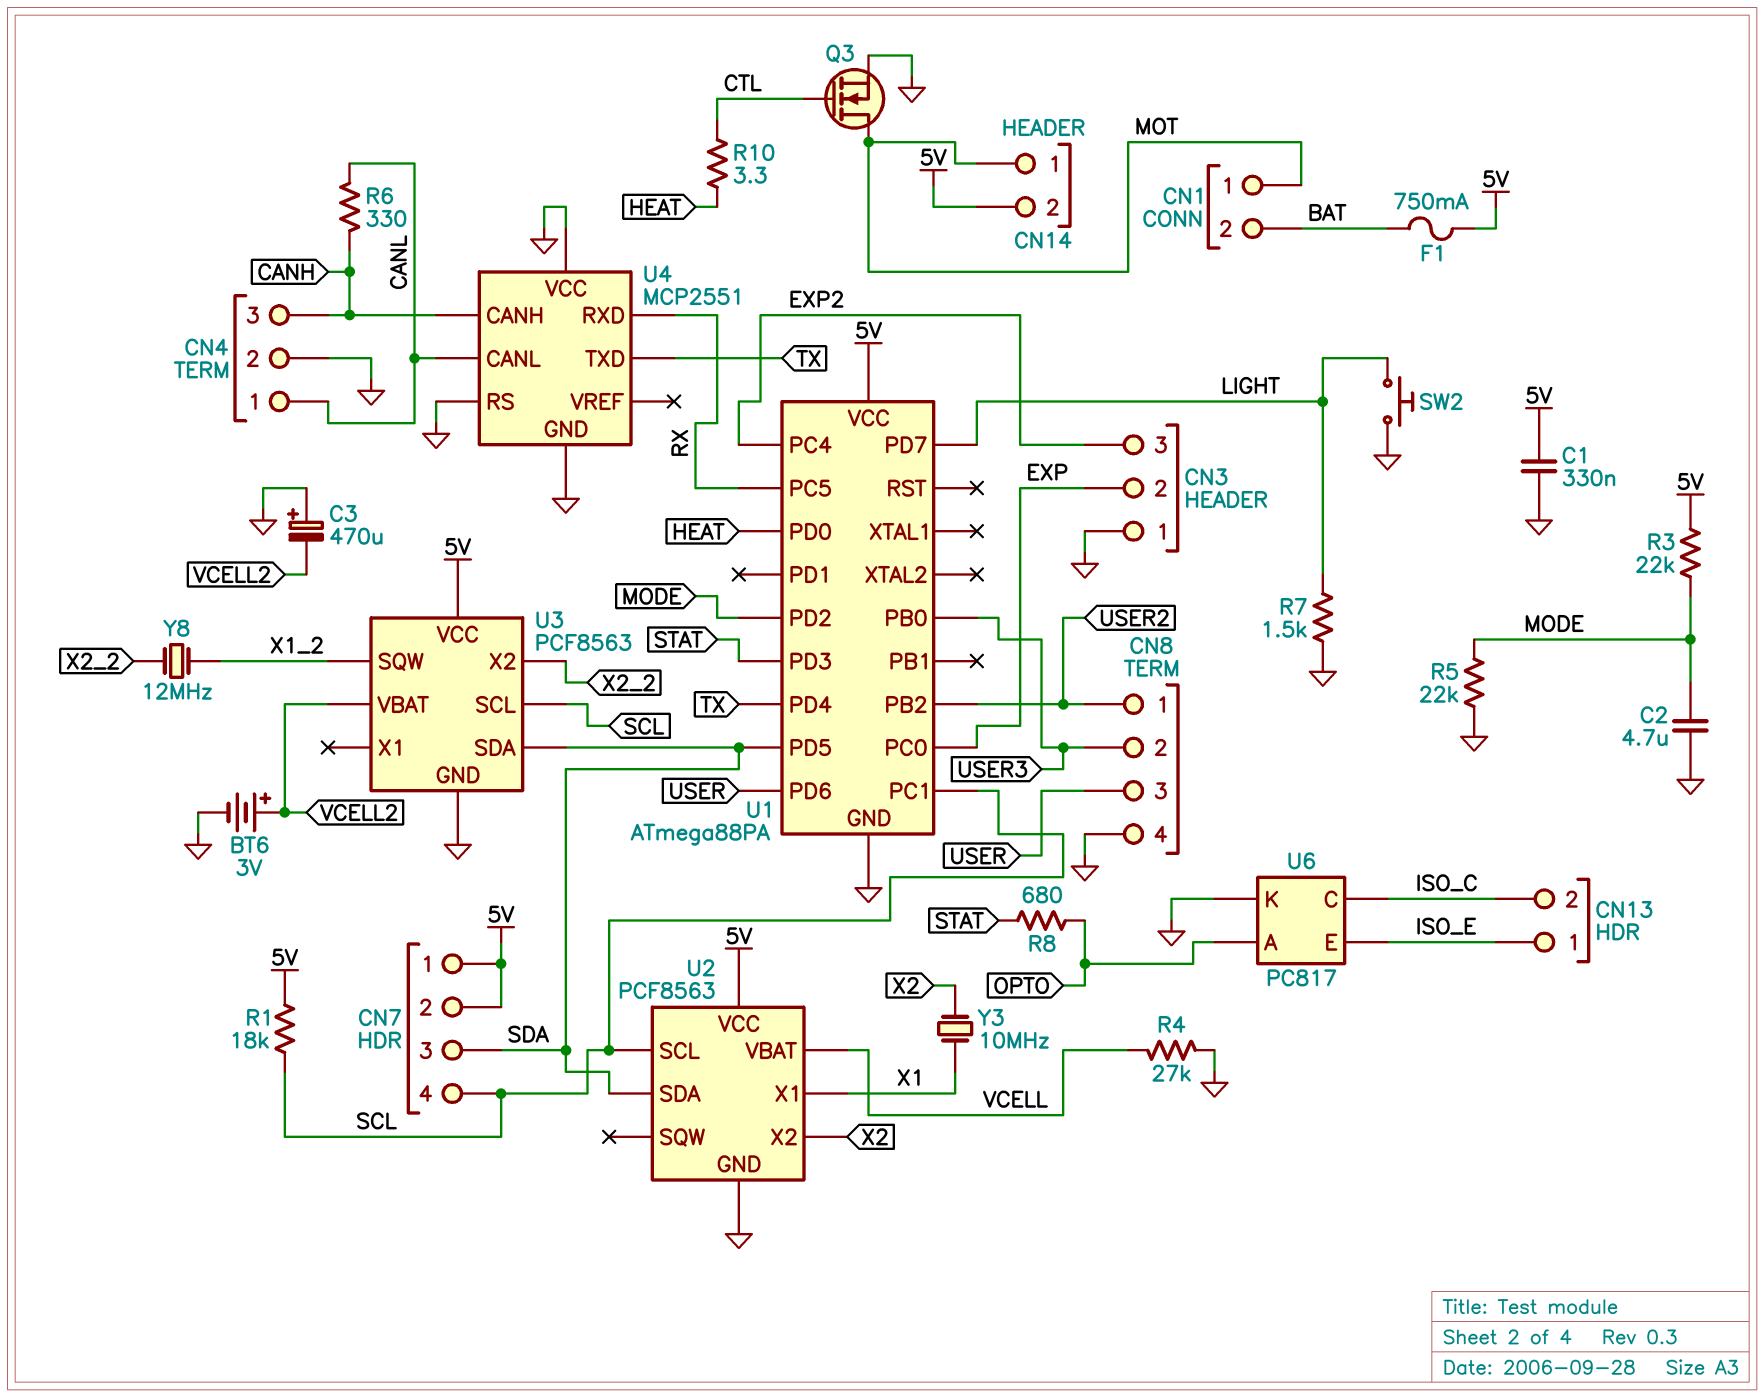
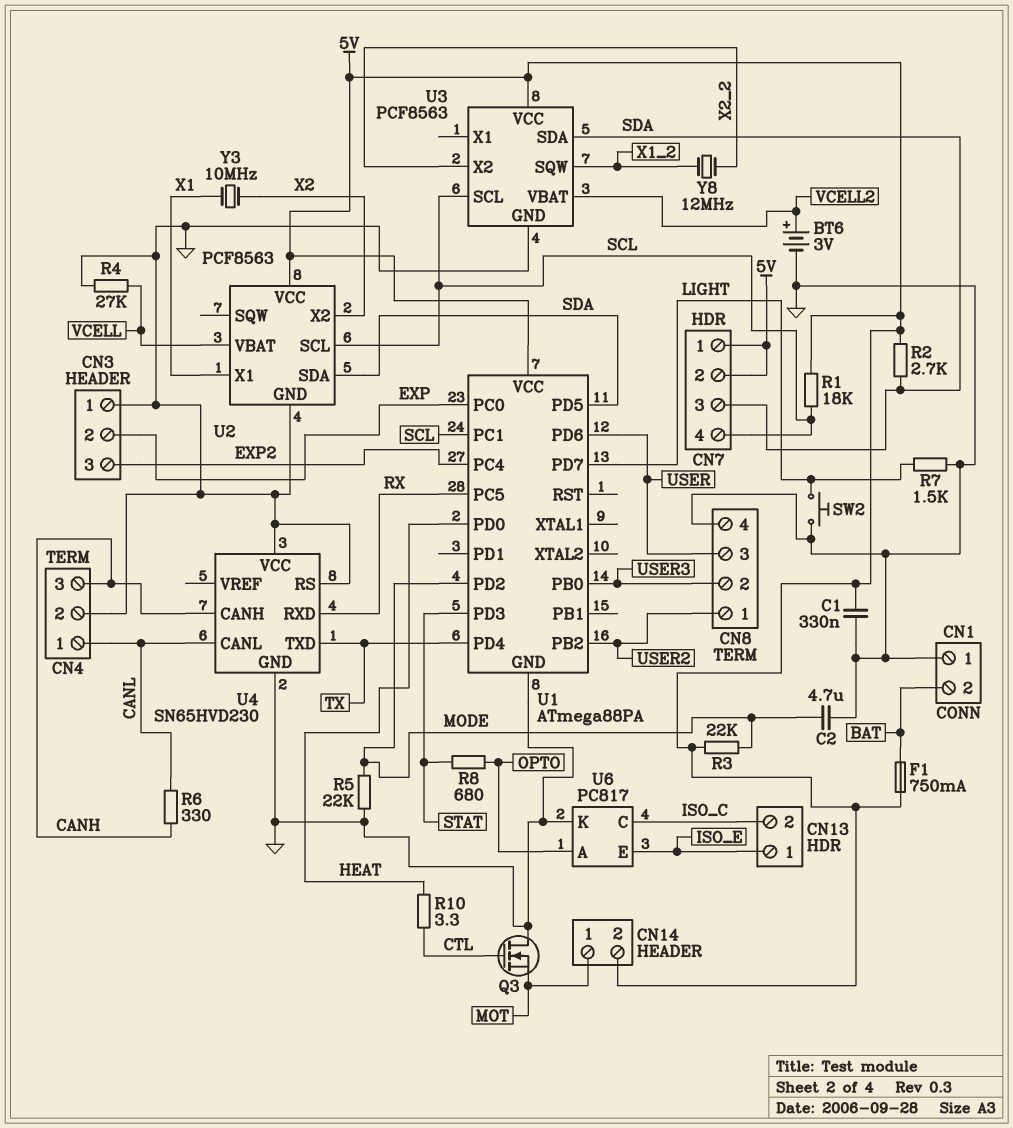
C3: 470uF (plus GND, minus VCELL2) -> none
CN1 pin 1: MOT -> GND
Q3: NMOS (G CTL, D MOT, S GND) -> NMOS (G CTL, D GND, S MOT)
R2: none -> 2.7k (5V, SDA)
U4: MCP2551 -> SN65HVD230

